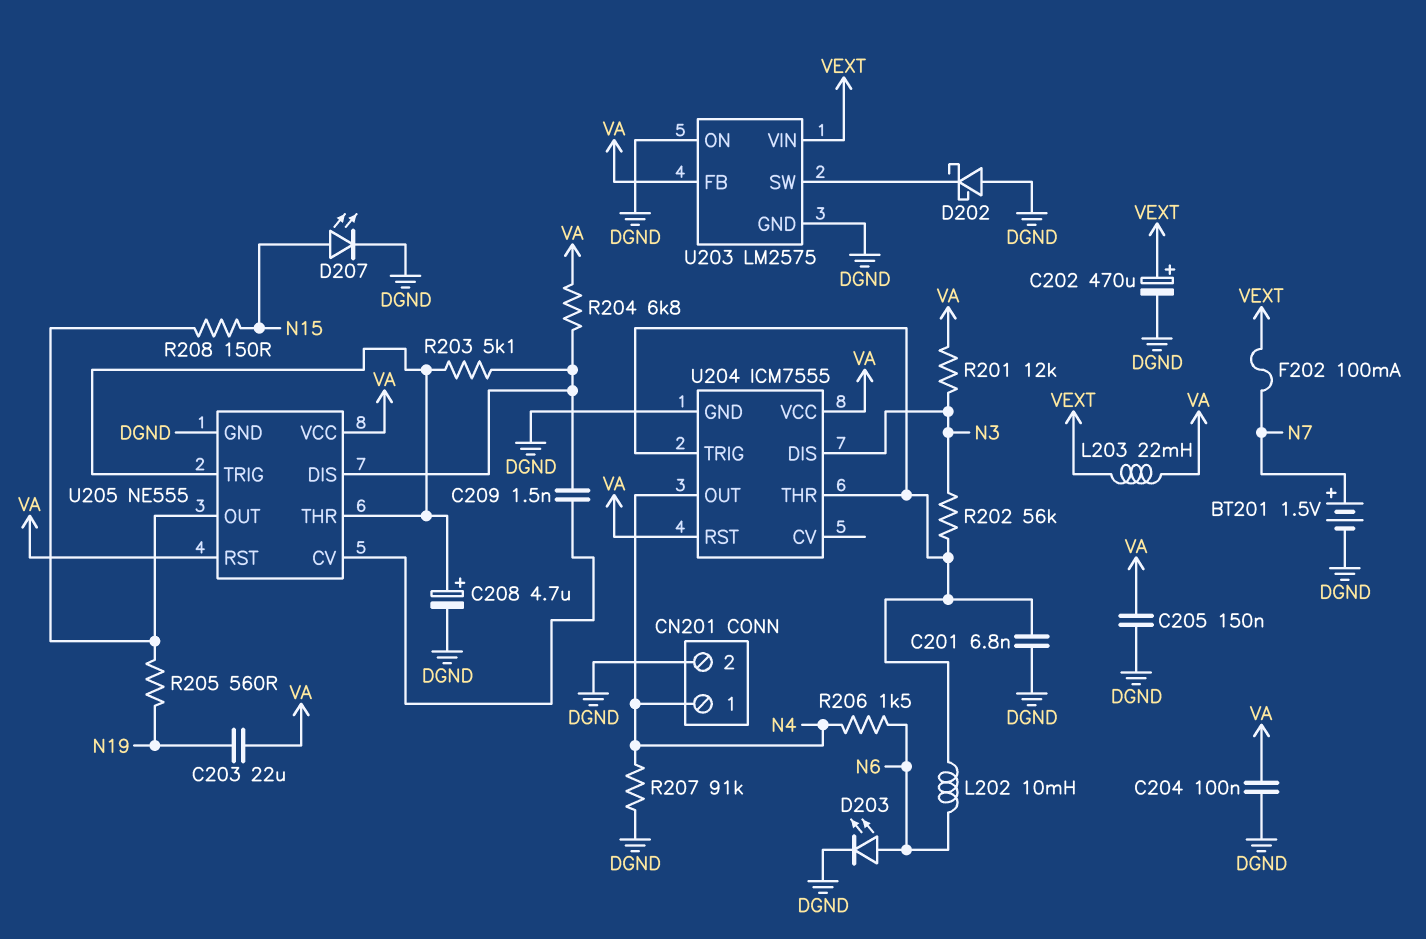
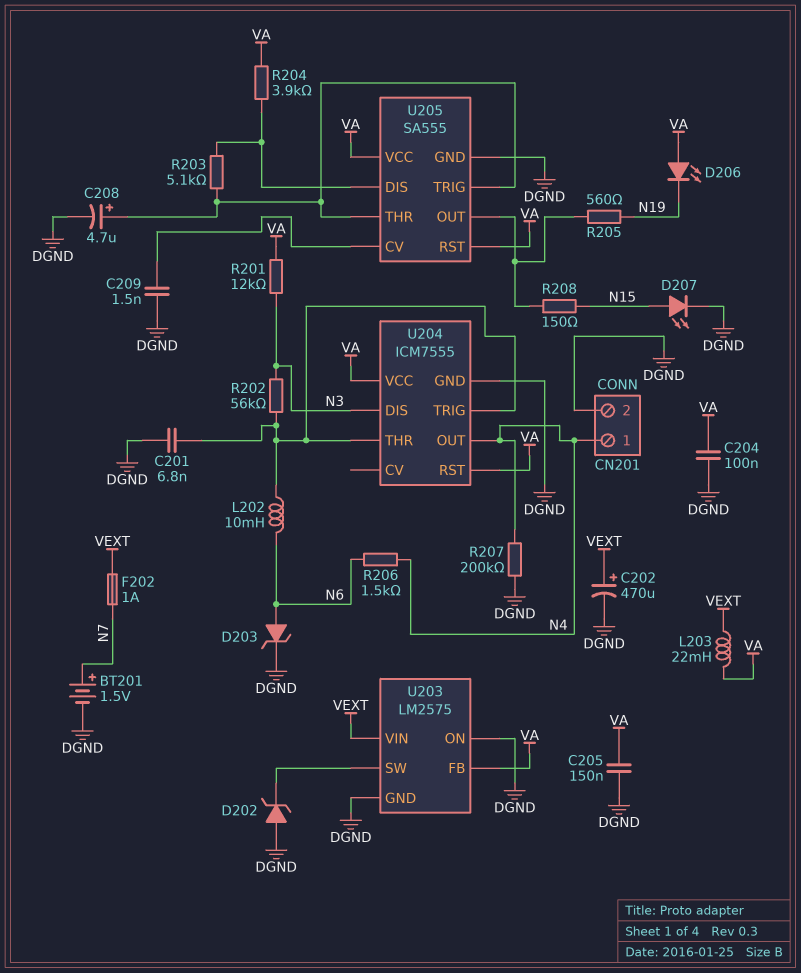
C203: 22uF (N19, VA) -> none
C209: 1.5nF (U205/CV, U205/DIS) -> 1.5nF (DGND, U205/CV)
D202: schottky (A DGND, K U203/SW) -> zener (A DGND, K U203/SW)
D203: LED (A N6, K DGND) -> zener (A N6, K DGND)
D206: none -> LED (A VA, K N19)
F202: 100mA (N7, VEXT) -> 1A (N7, VEXT)
R204: 6.8k (U205/DIS, VA) -> 3.9k (U205/DIS, VA)
R207: 91k (DGND, N4) -> 200k (DGND, N4)
U205: NE555 -> SA555

